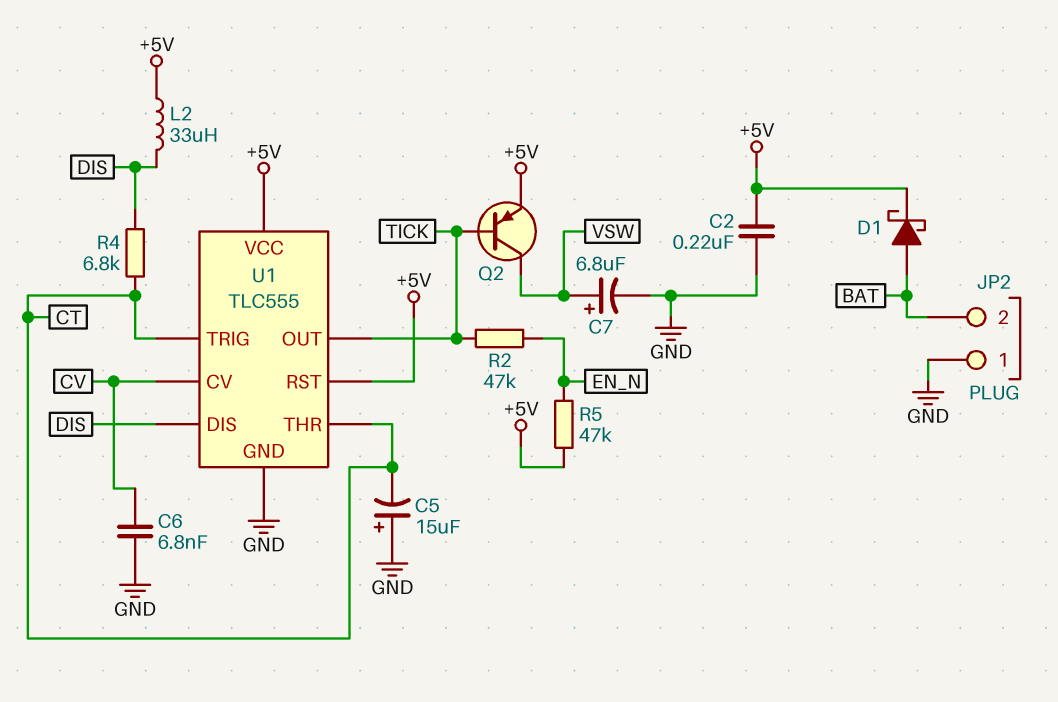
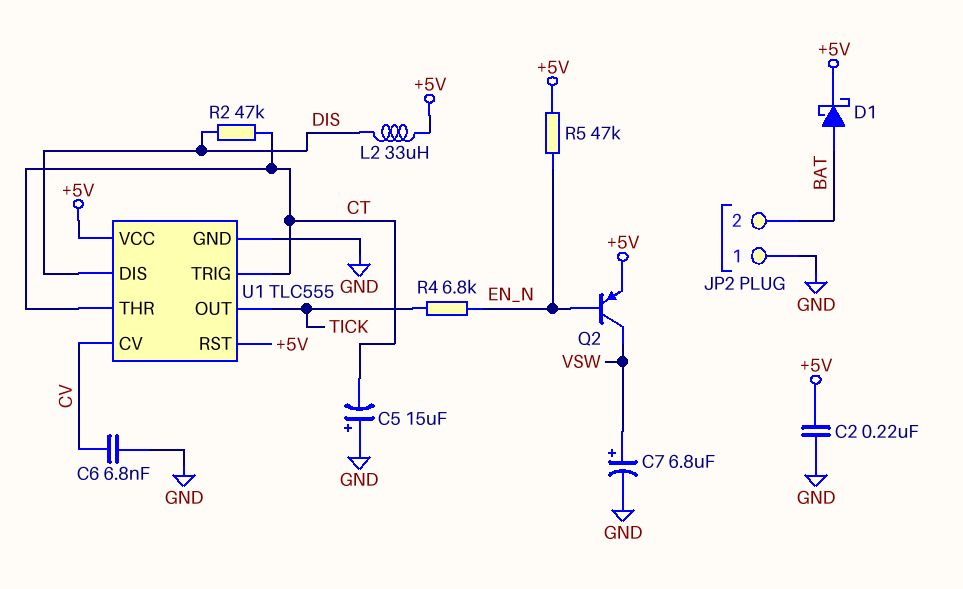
Q2: PNP (B TICK, C VSW, E +5V) -> PNP (B EN_N, C VSW, E +5V)
R2: 47k (EN_N, TICK) -> 47k (CT, DIS)
R4: 6.8k (CT, DIS) -> 6.8k (EN_N, TICK)

